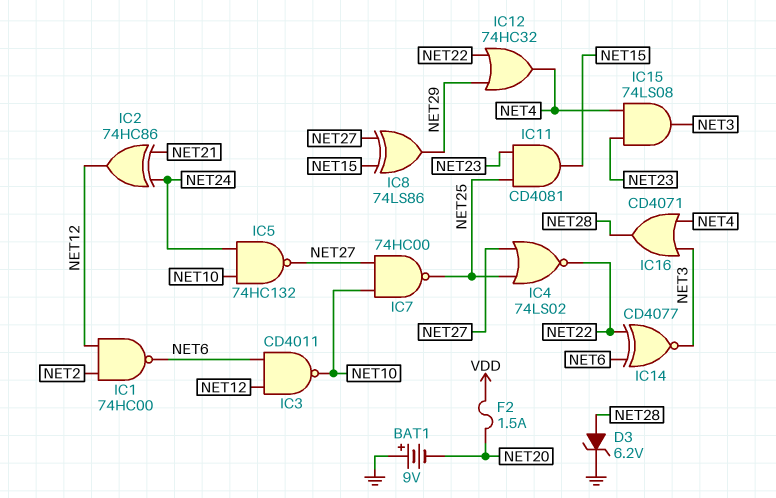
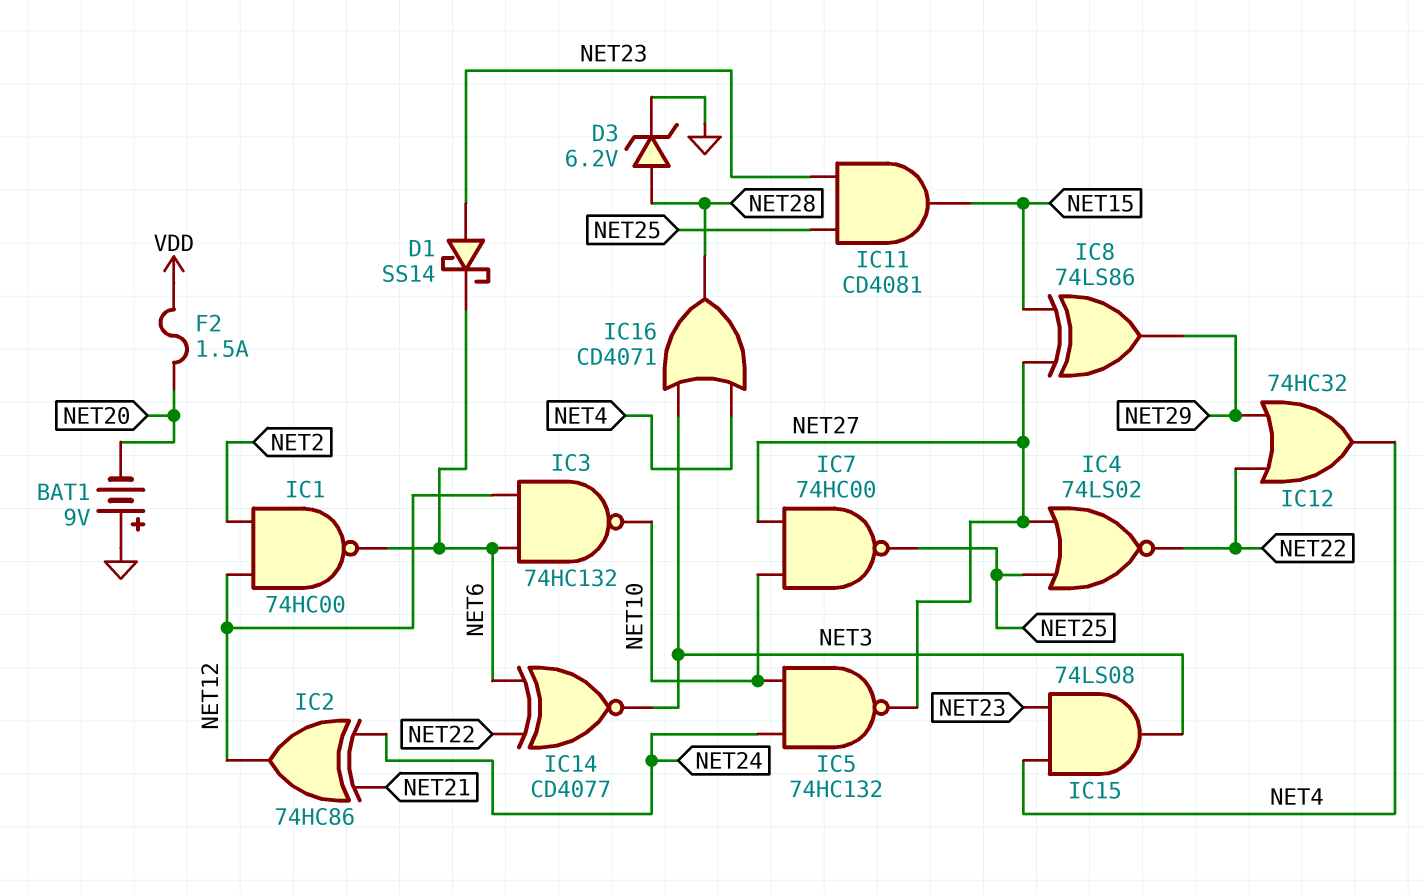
D1: none -> schottky SS14 (A NET23, K NET6)
IC3: NAND CD4011 (in NET6, in NET12, out NET10) -> NAND 74HC132 (in NET6, in NET12, out NET10)

